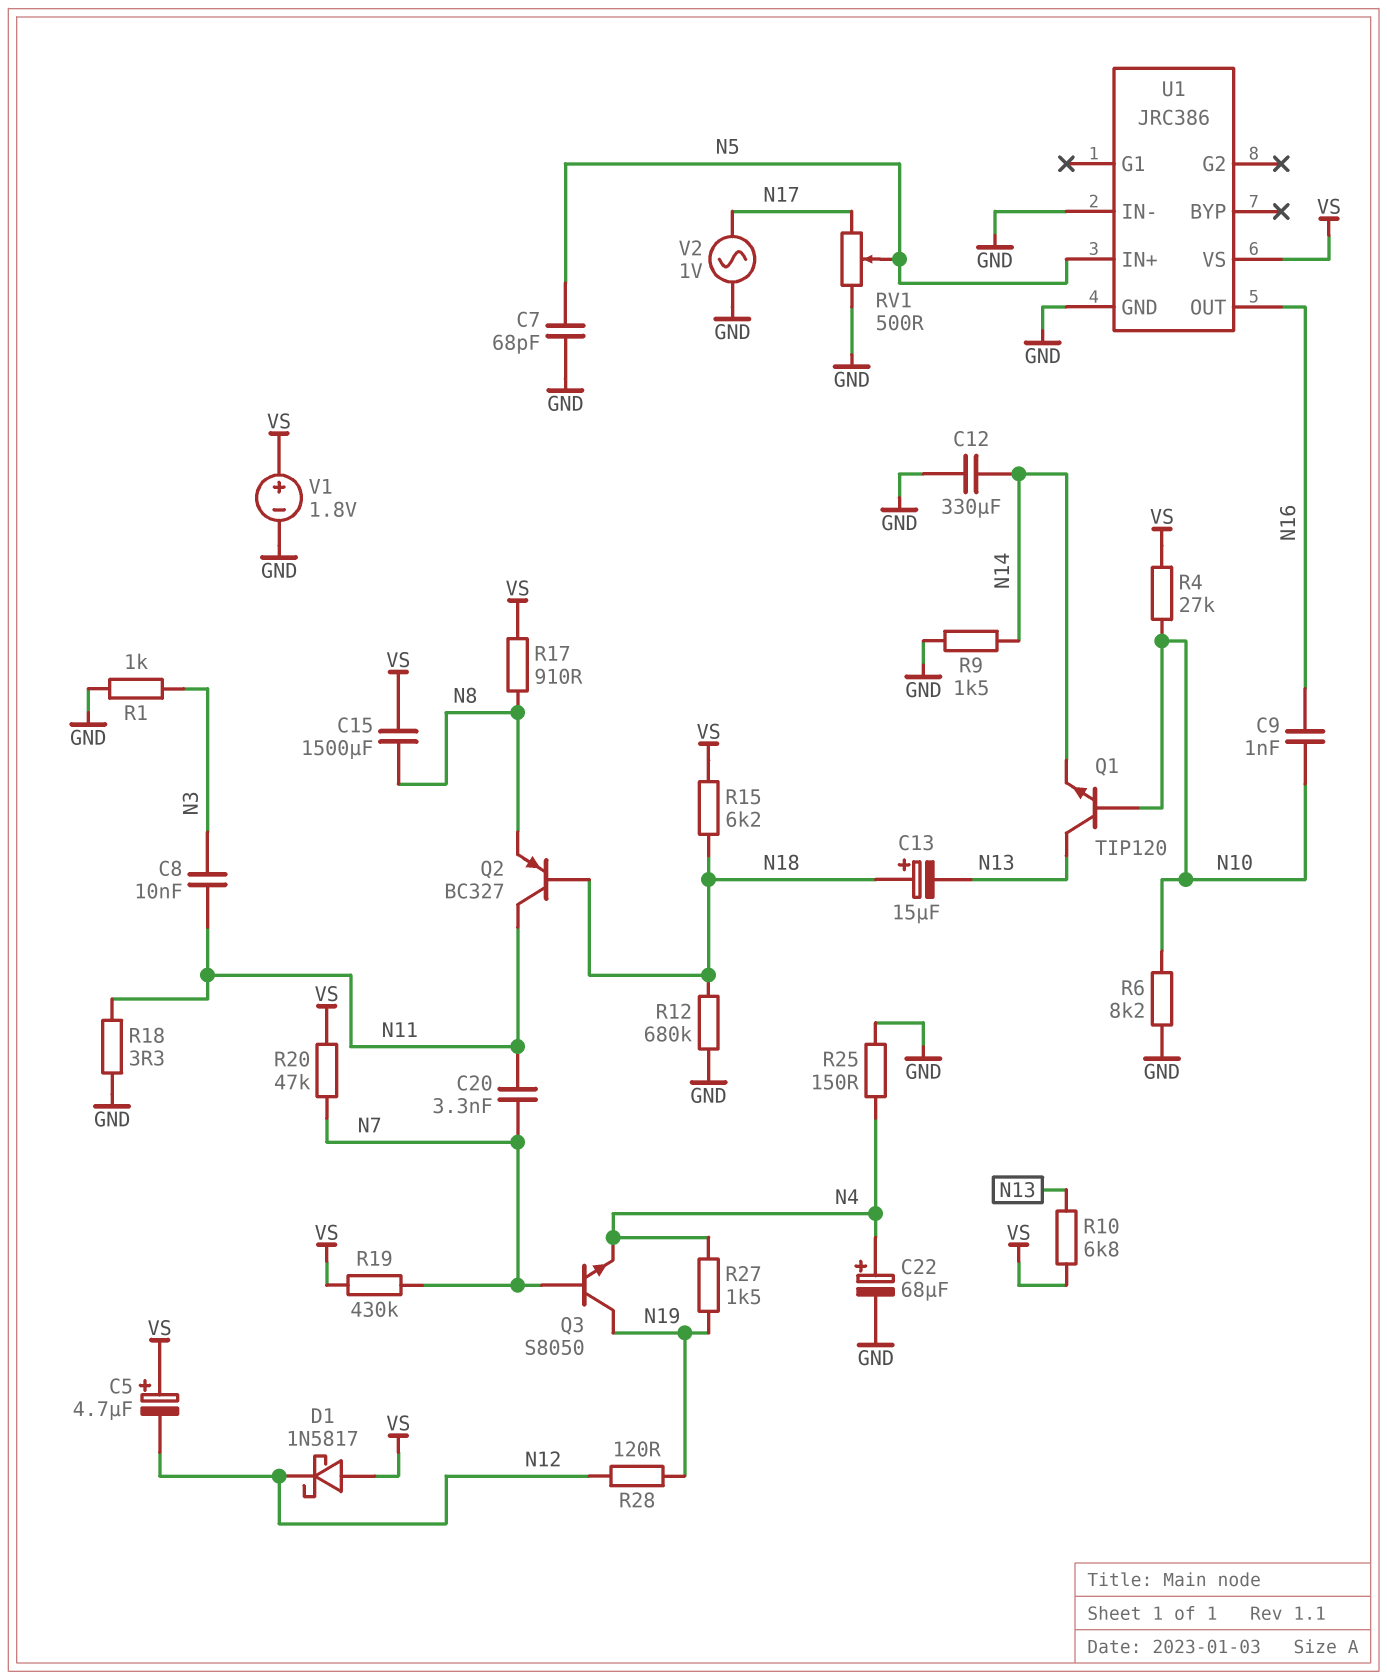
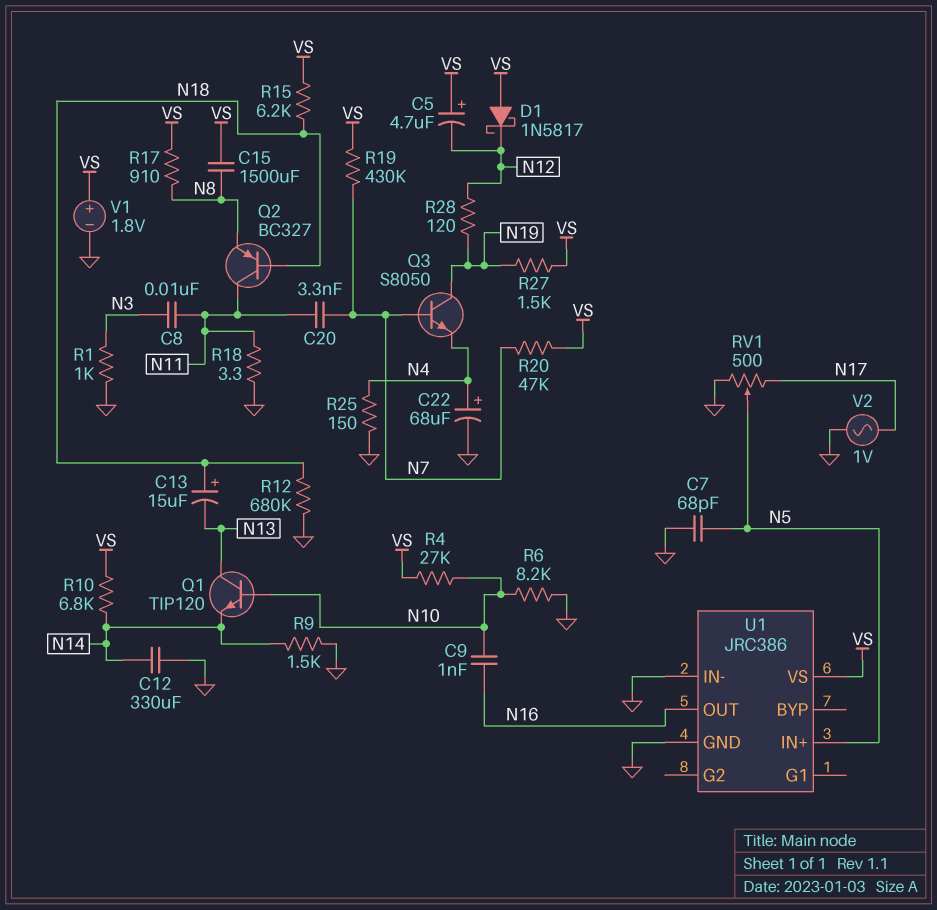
R10: 6.8k (N13, VS) -> 6.8k (N14, VS)
R27: 1.5k (N4, N19) -> 1.5k (N19, VS)

